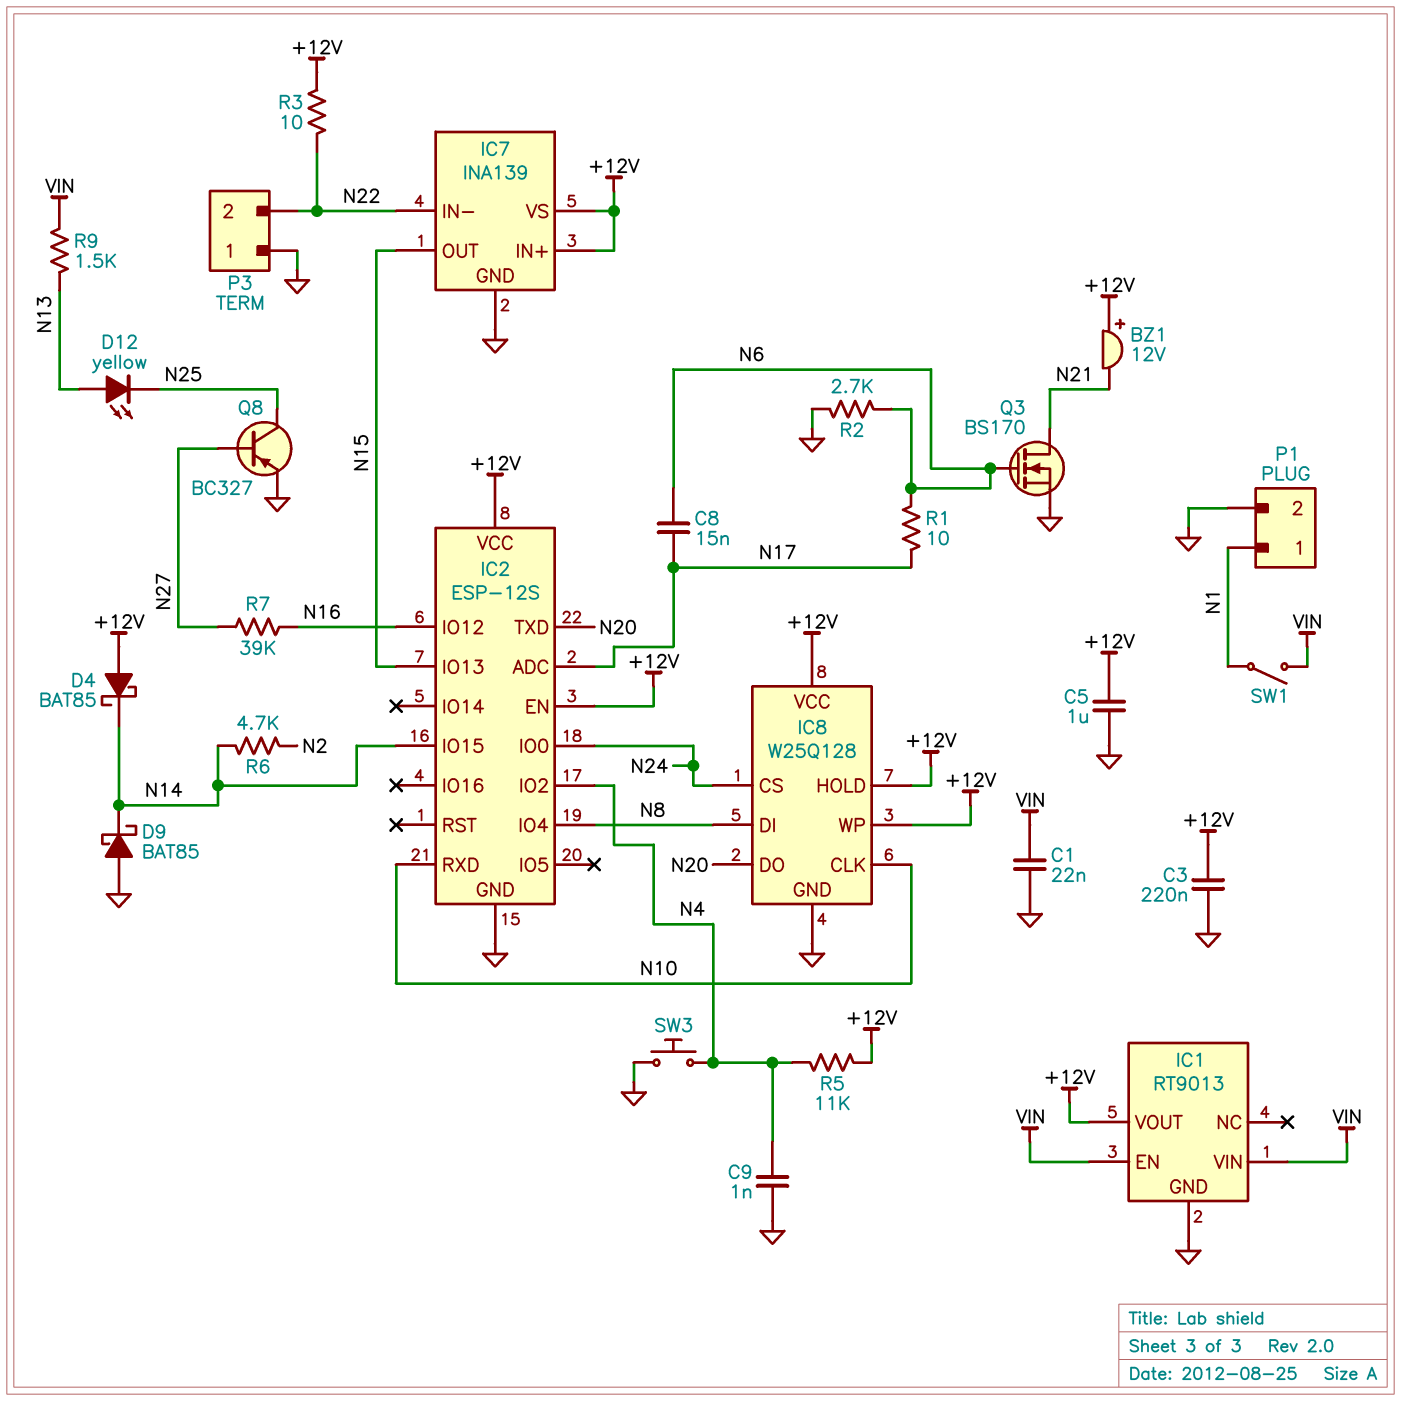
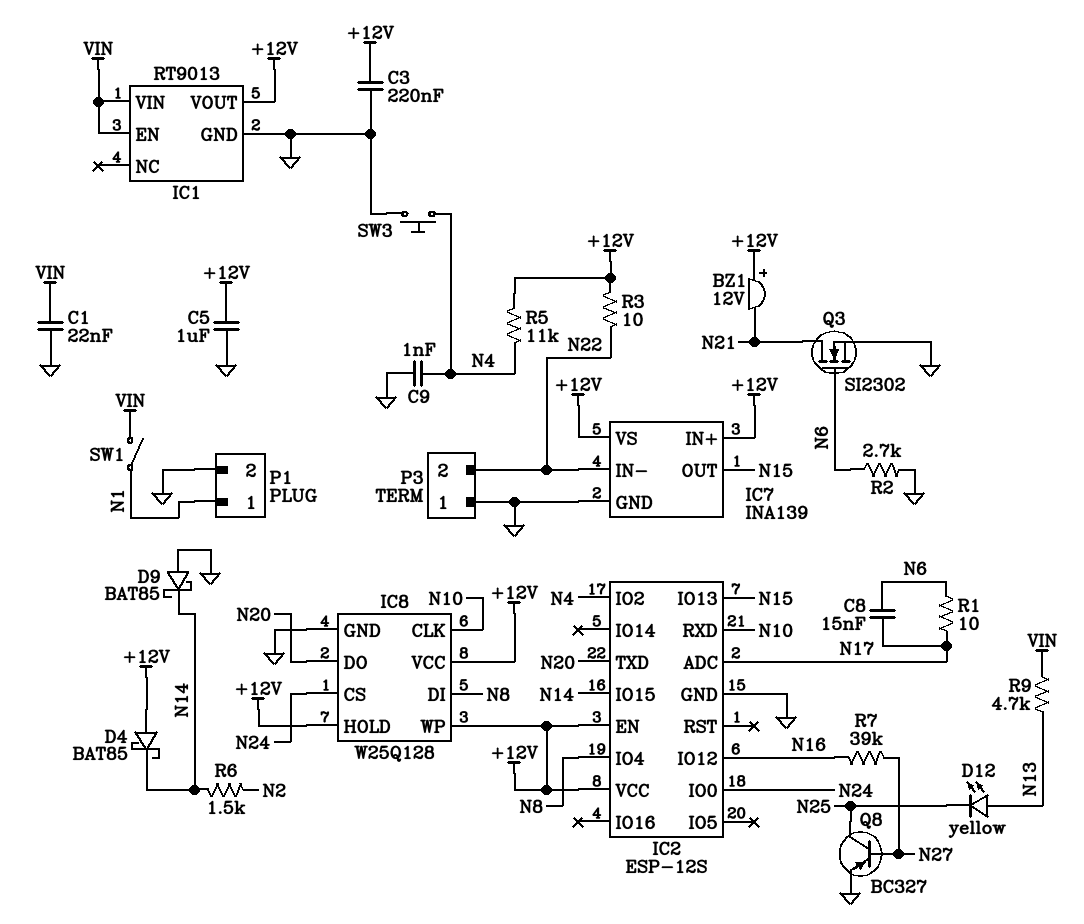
Q3: NMOS BS170 (G N6, D N21, S GND) -> NMOS SI2302 (G N6, D N21, S GND)
R6: 4.7k (N2, N14) -> 1.5k (N2, N14)
R9: 1.5k (N13, VIN) -> 4.7k (N13, VIN)

